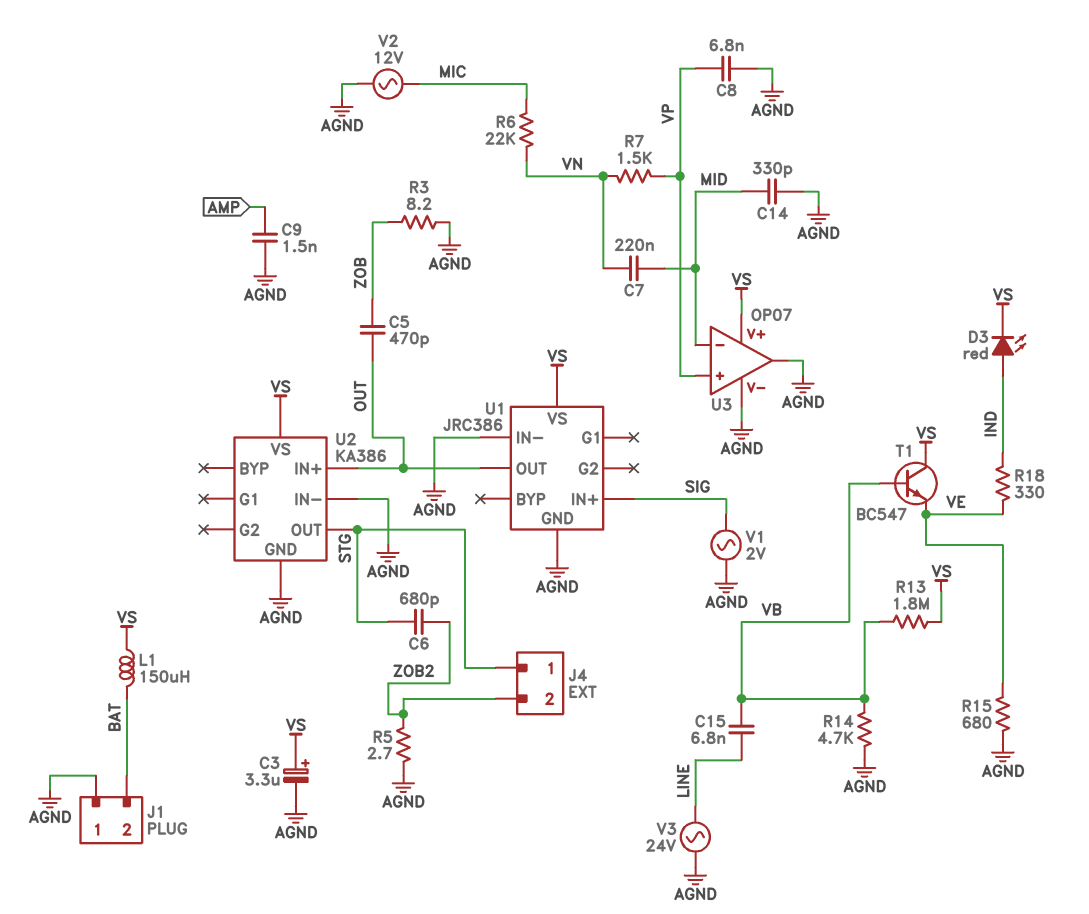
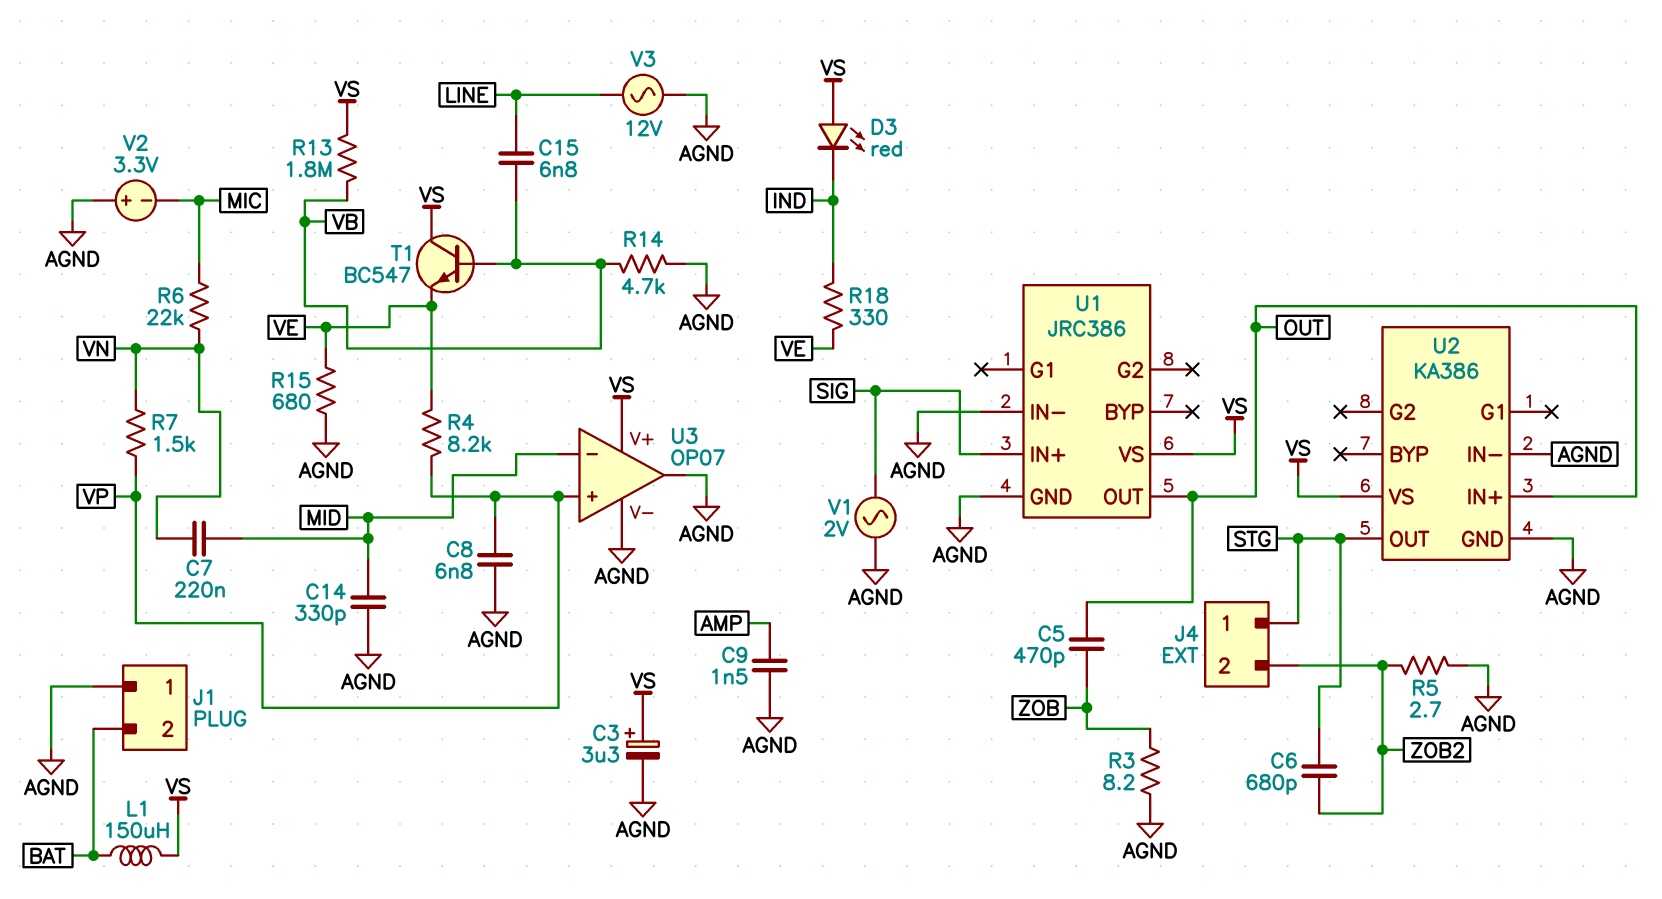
D3: LED red (A IND, K VS) -> LED red (A VS, K IND)
R4: none -> 8.2k (VE, VP)
V2: AC 12V (AGND, MIC) -> 3.3V (plus AGND, minus MIC)
V3: AC 24V (AGND, LINE) -> AC 12V (AGND, LINE)

